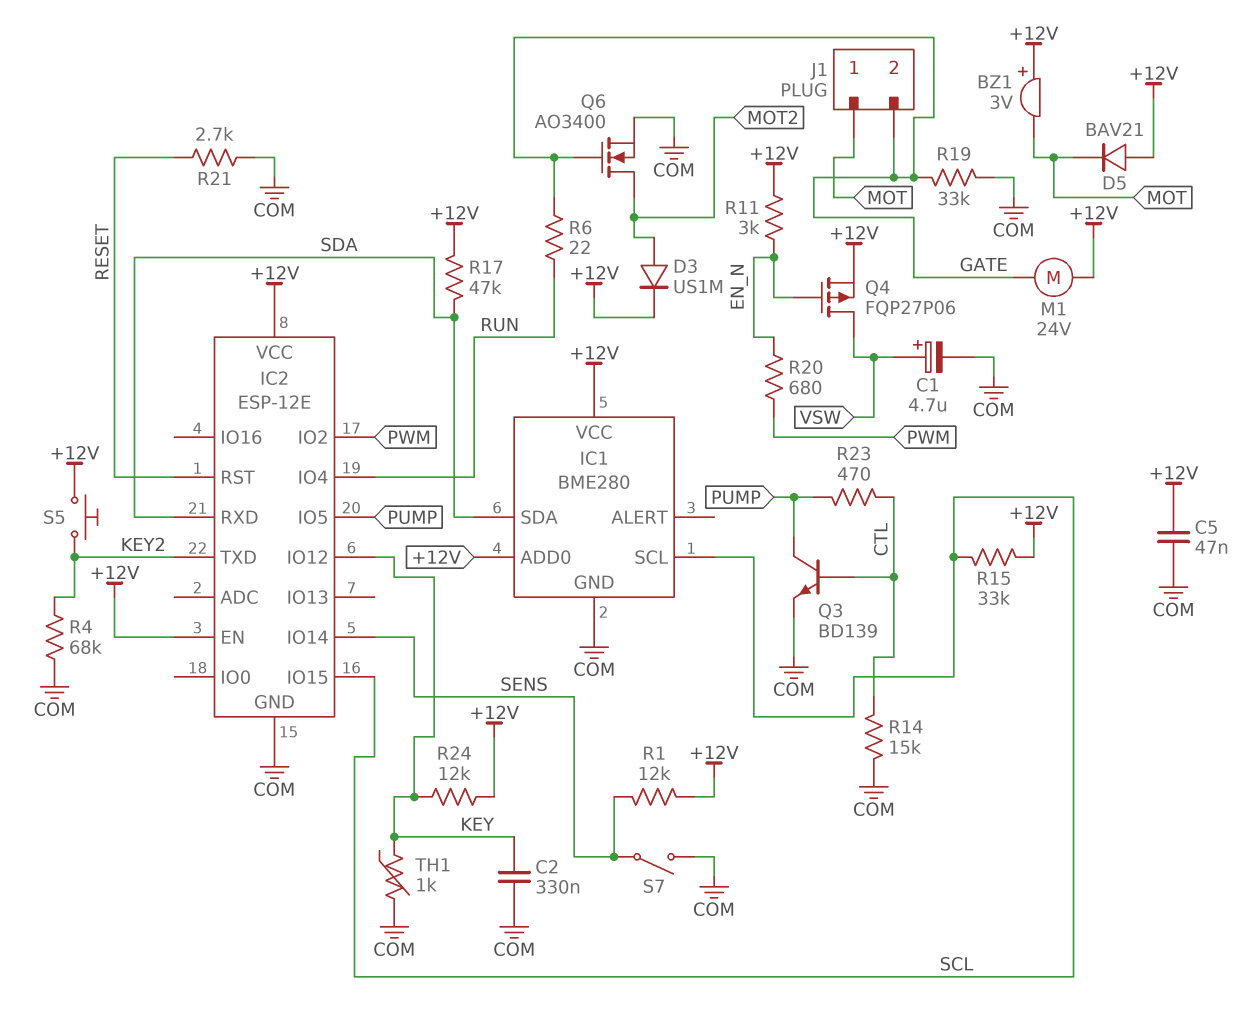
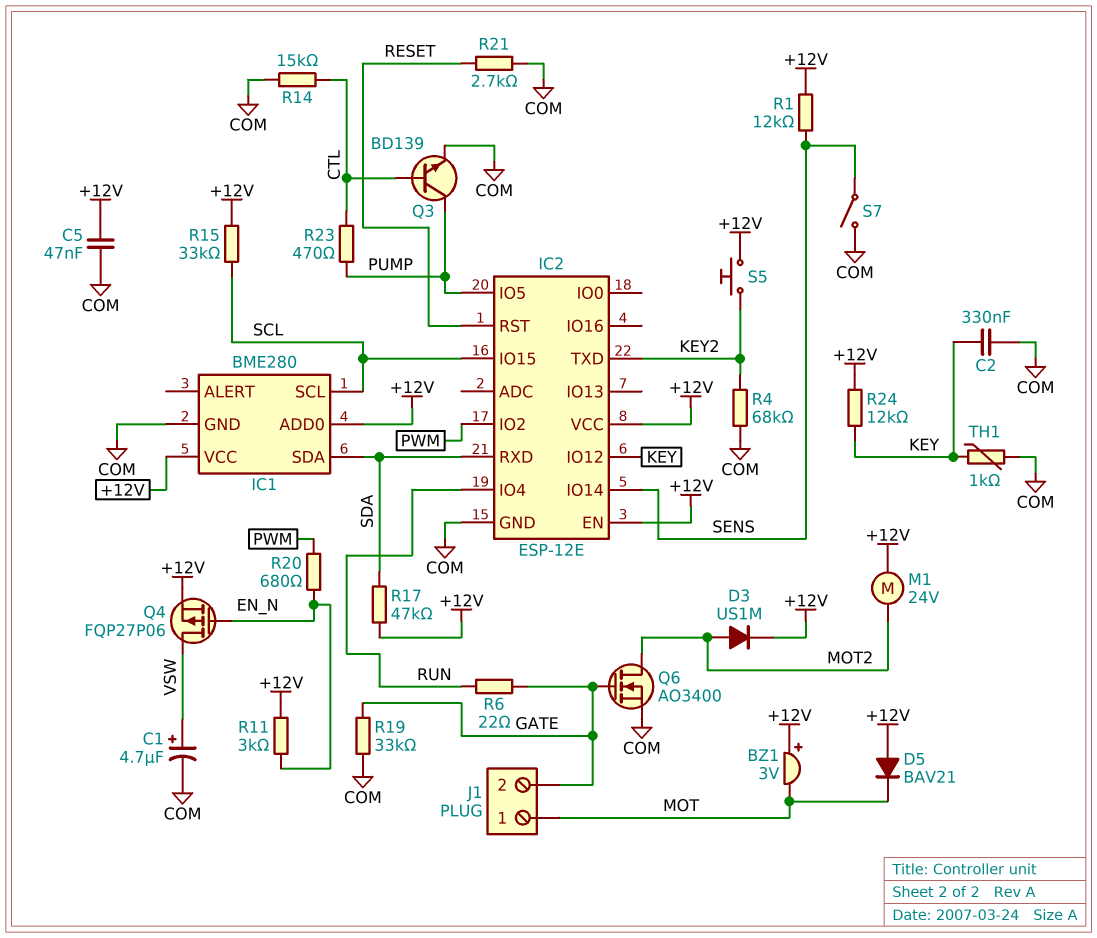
M1: motor 24V (+12V, GATE) -> motor 24V (+12V, MOT2)

